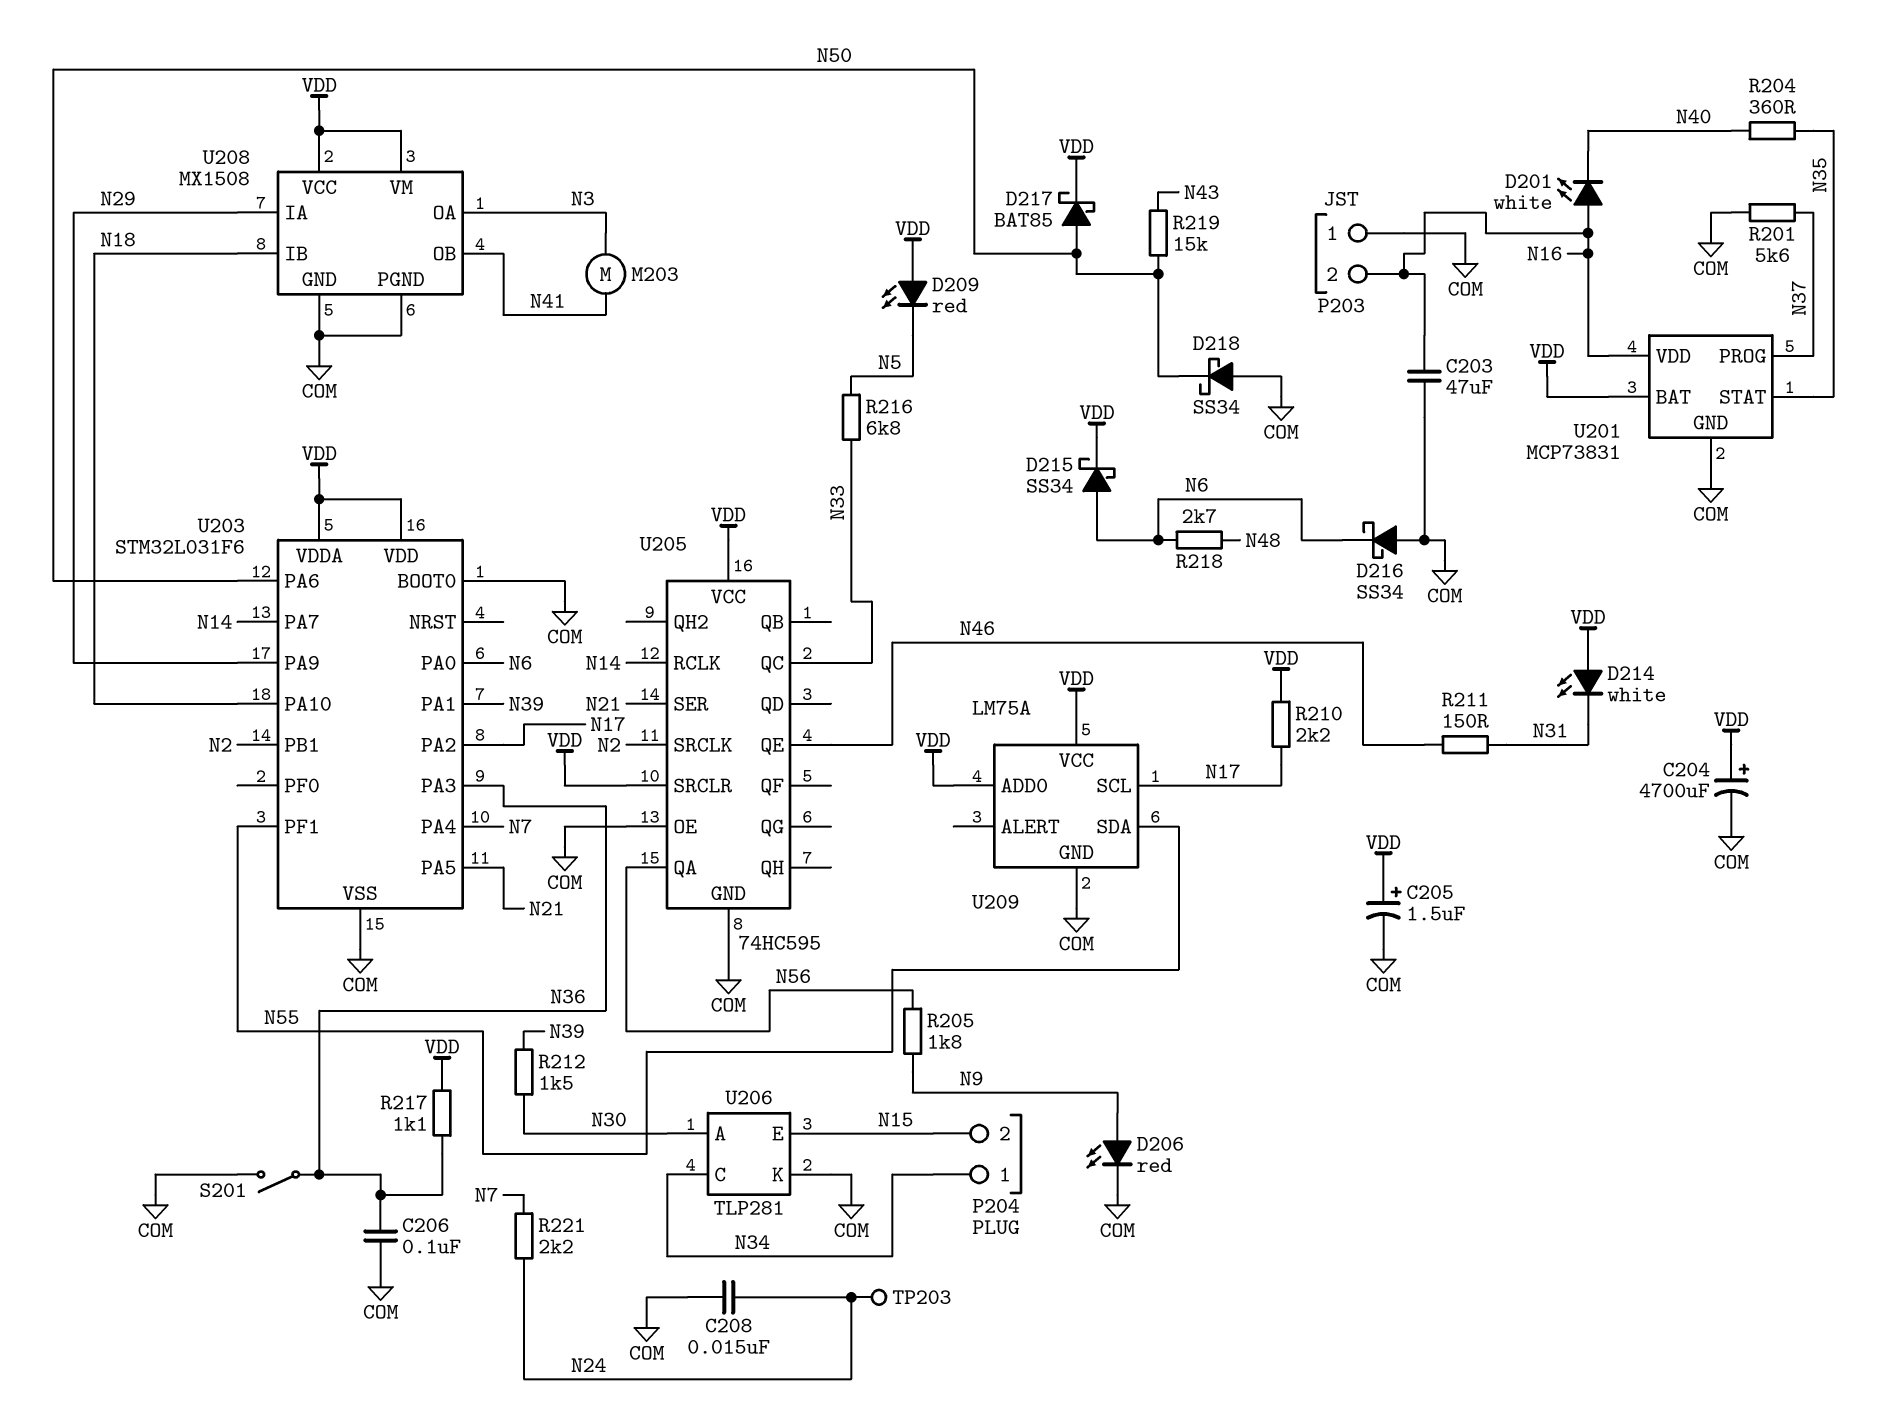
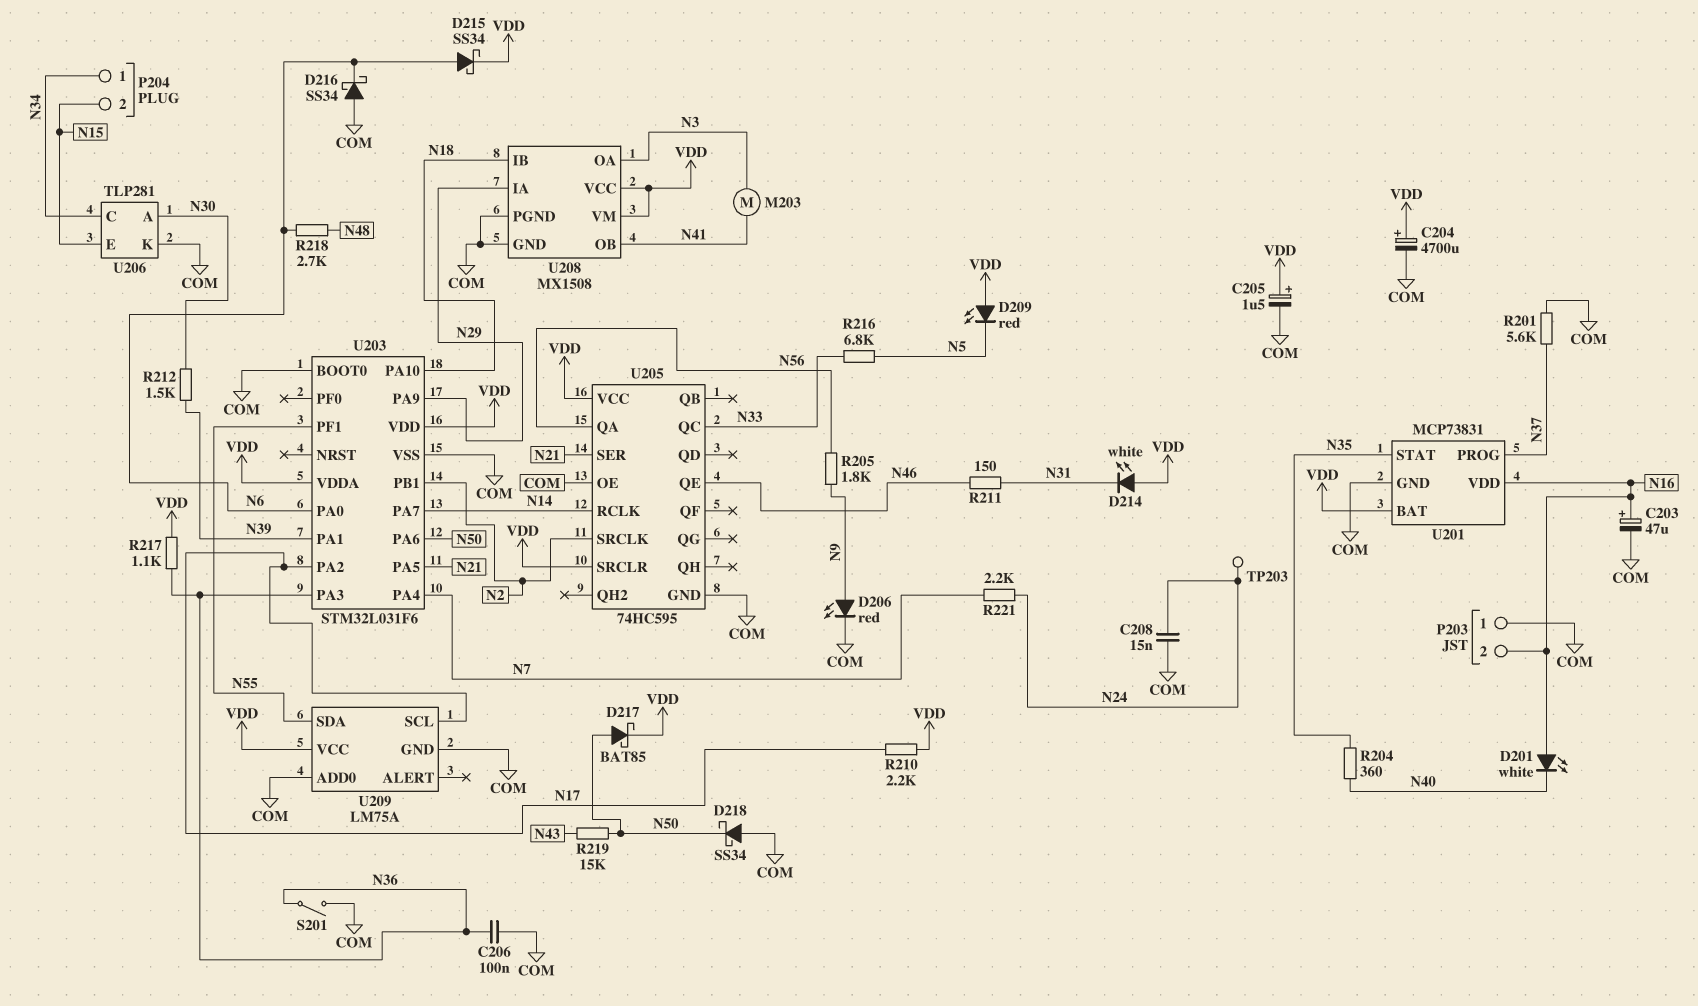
C203: 47uF (COM, N16) -> 47uF (plus N16, minus COM)
U209 pin ADD0: VDD -> COM

